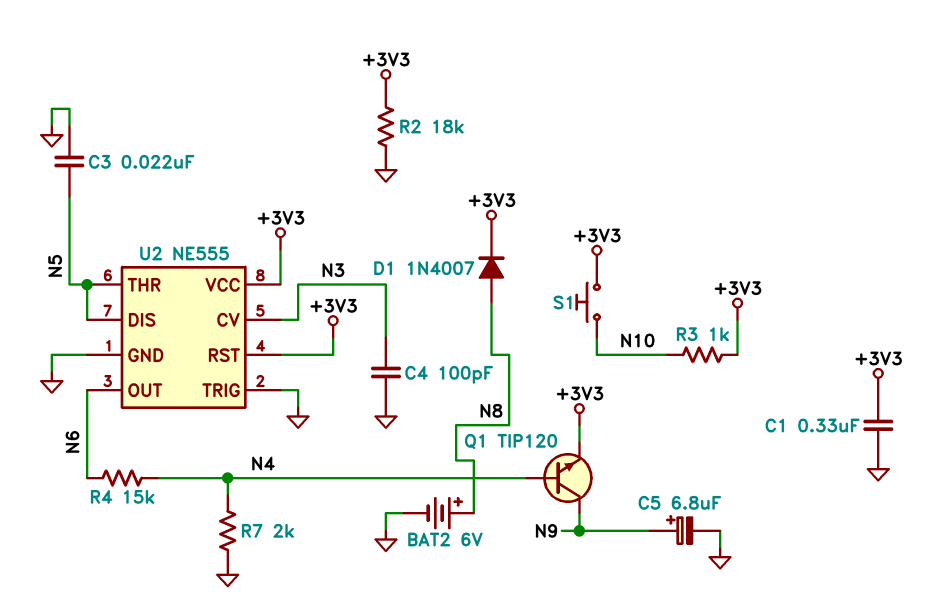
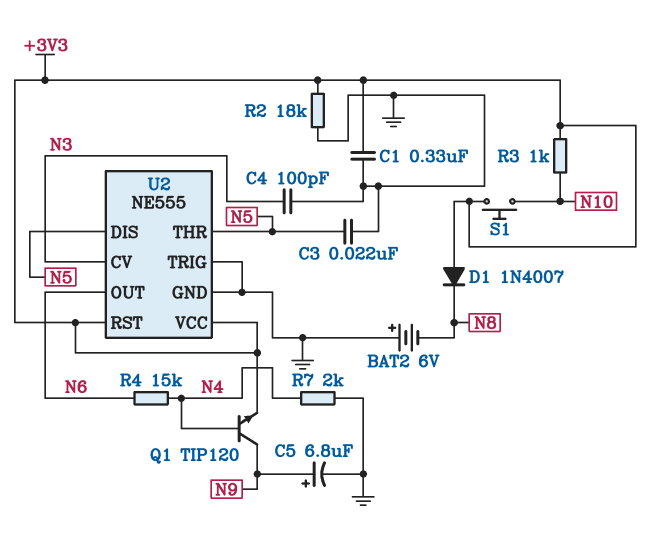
BAT2: 6V (plus N8, minus GND) -> 6V (plus GND, minus N8)
D1: diode 1N4007 (A N8, K +3V3) -> diode 1N4007 (A +3V3, K N8)

